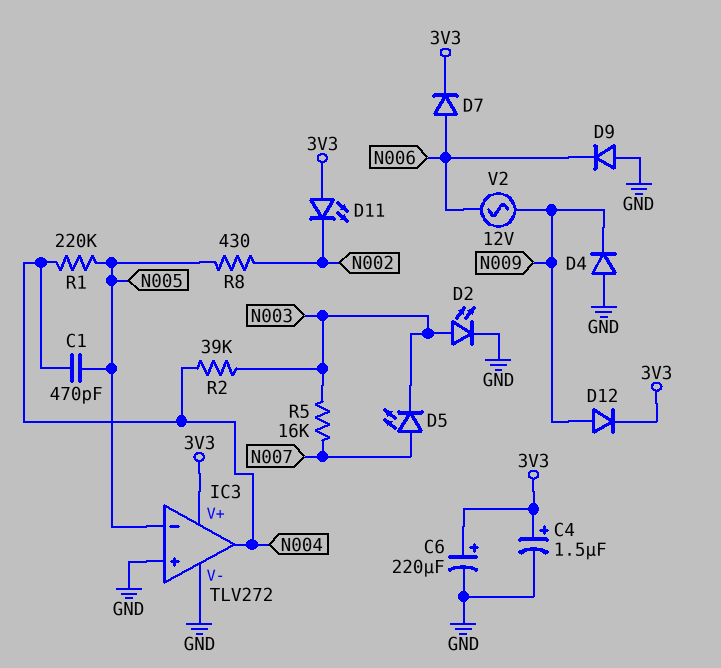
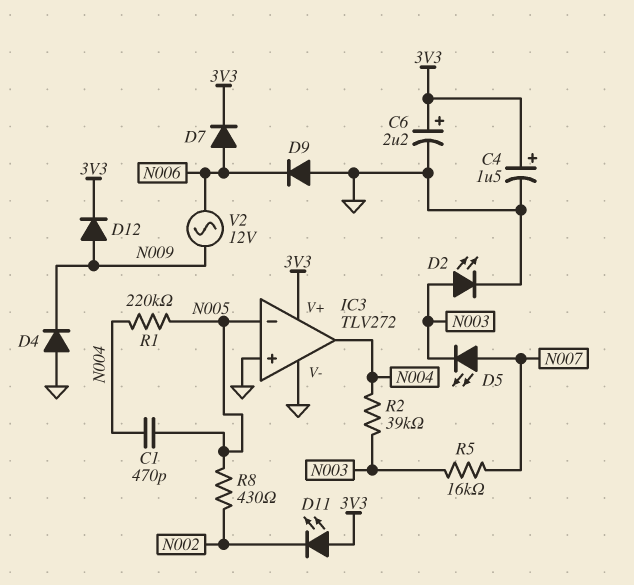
C6: 220uF (plus 3V3, minus GND) -> 2.2uF (plus 3V3, minus GND)

